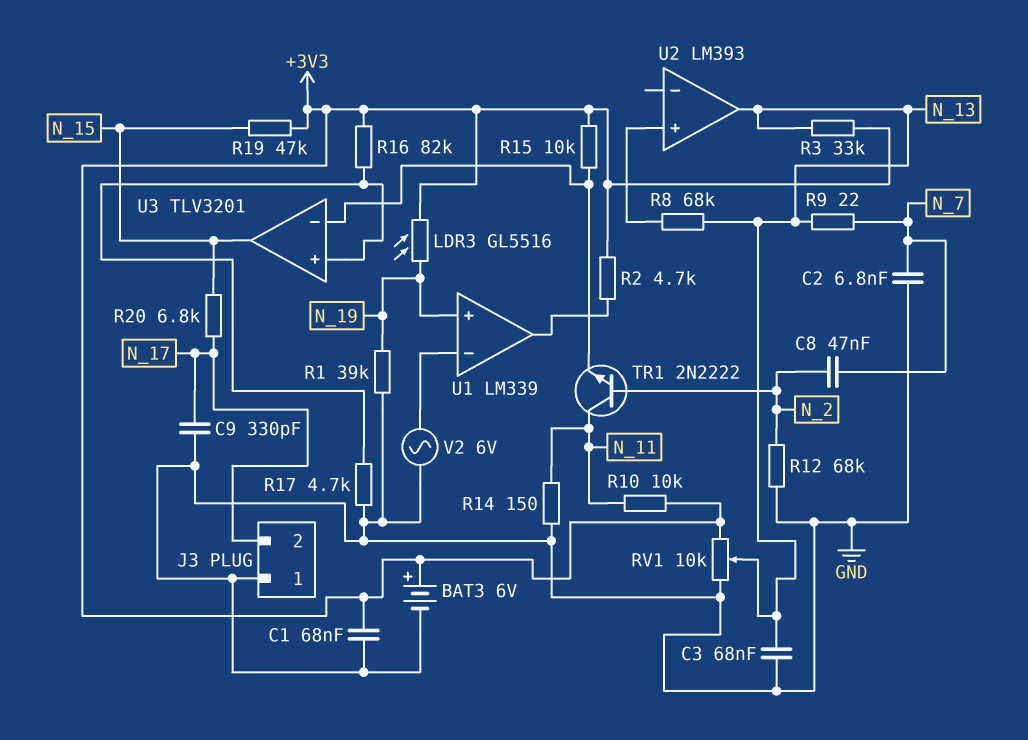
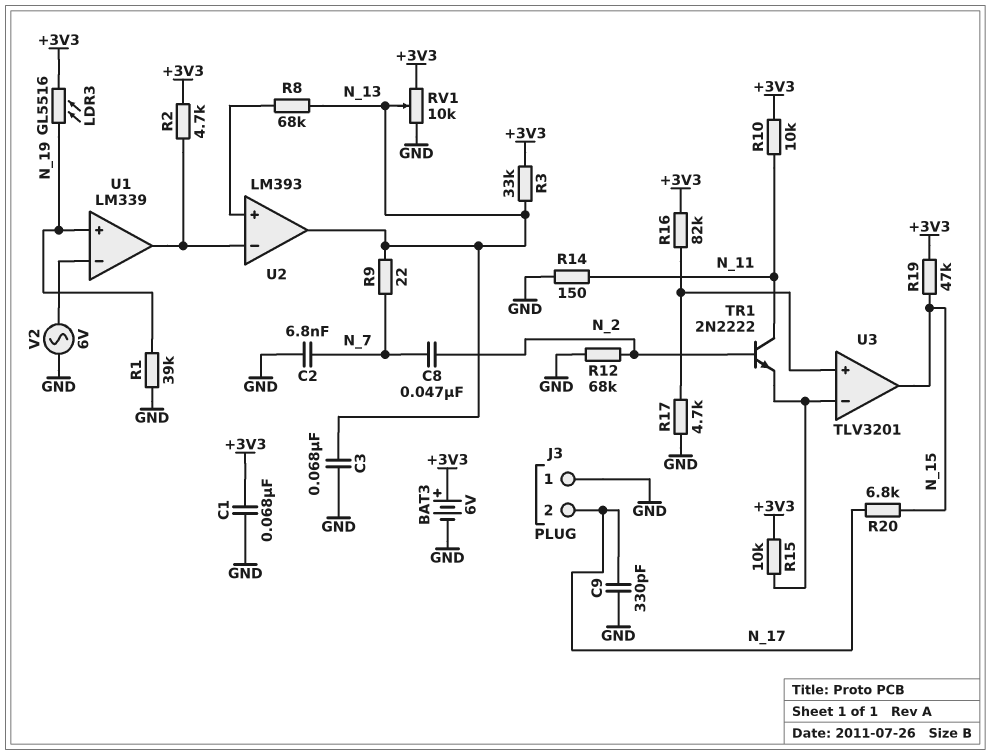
U2 pin in-: none -> U1/out

